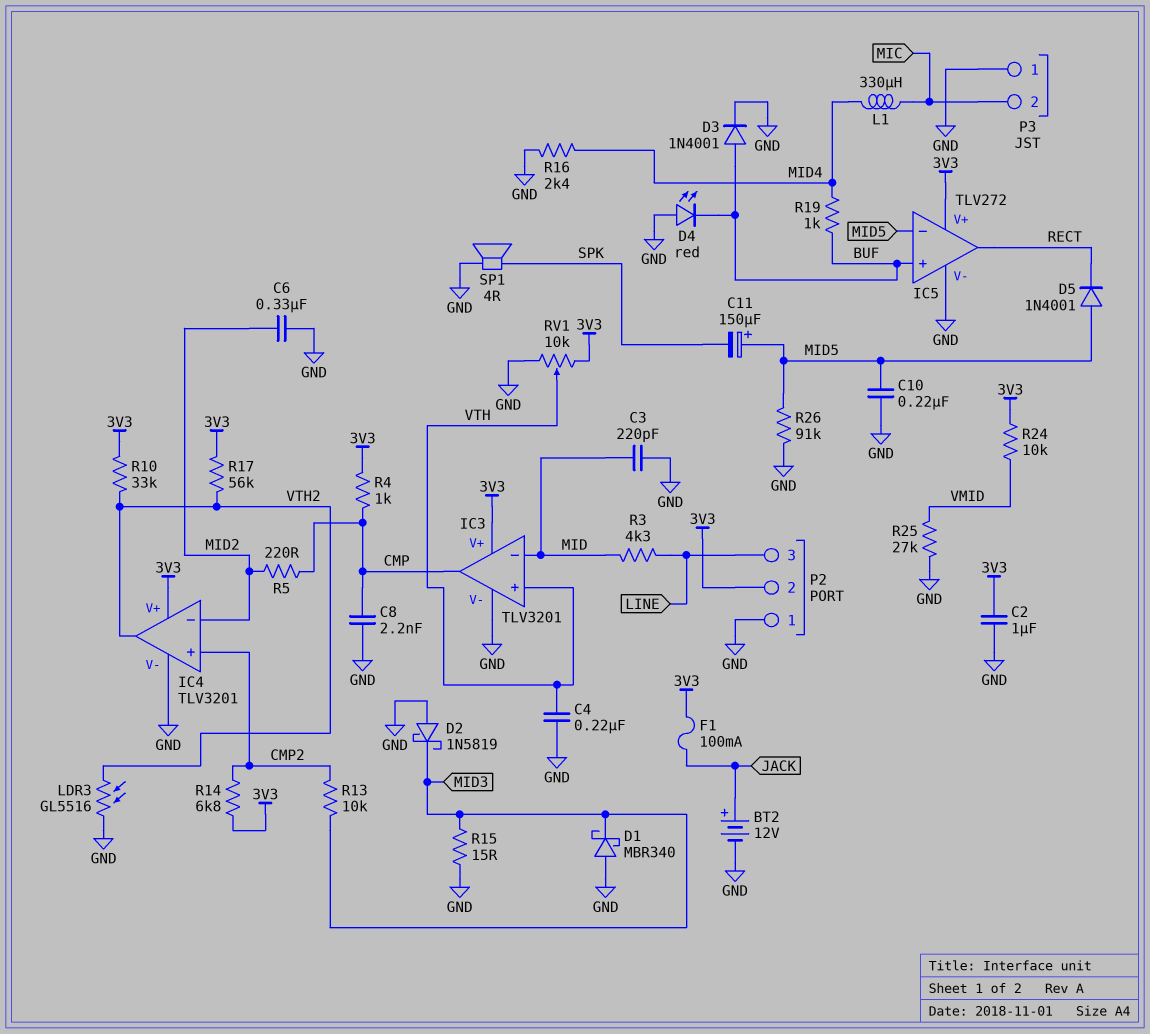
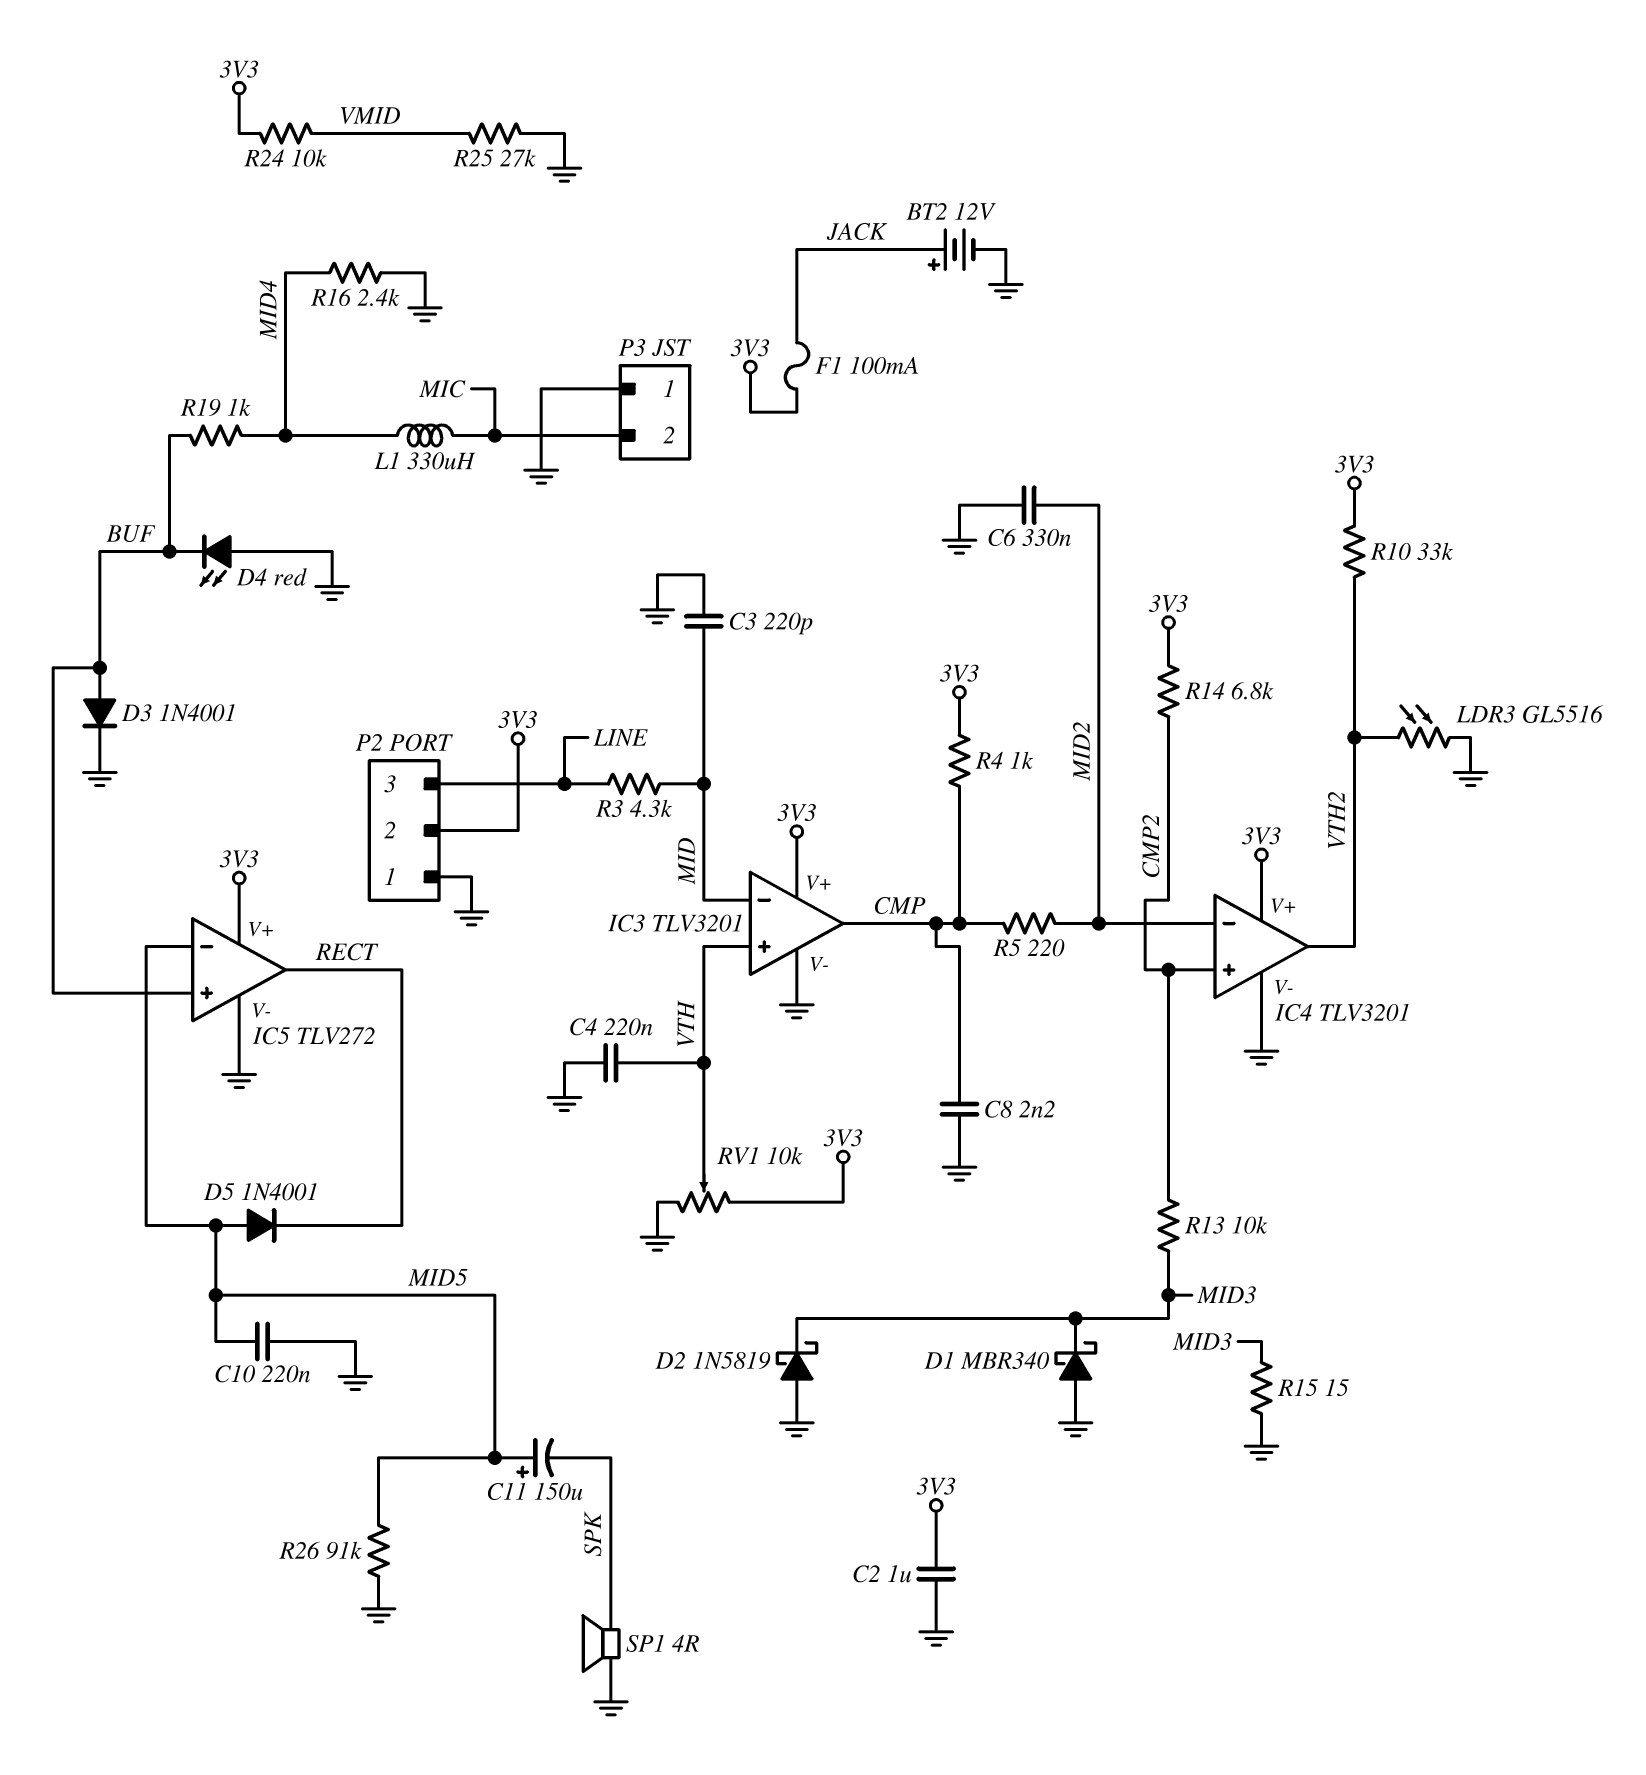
R17: 56k (3V3, VTH2) -> none

